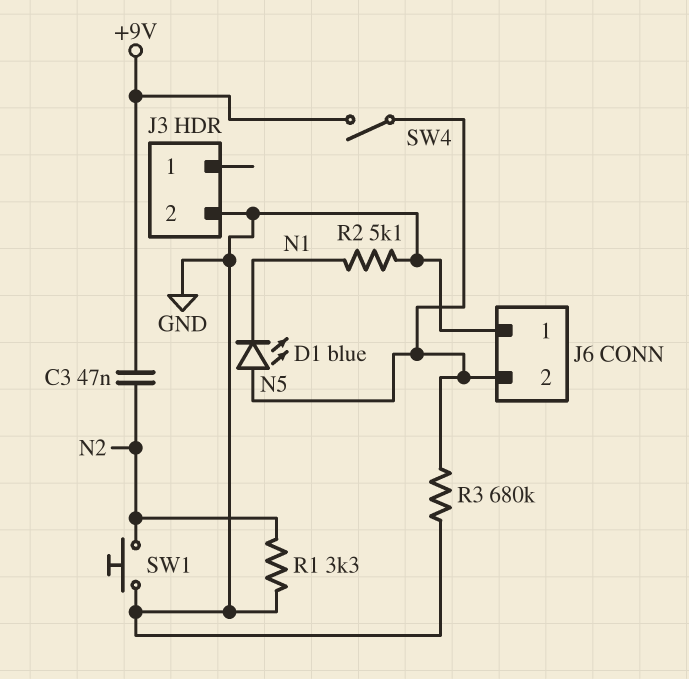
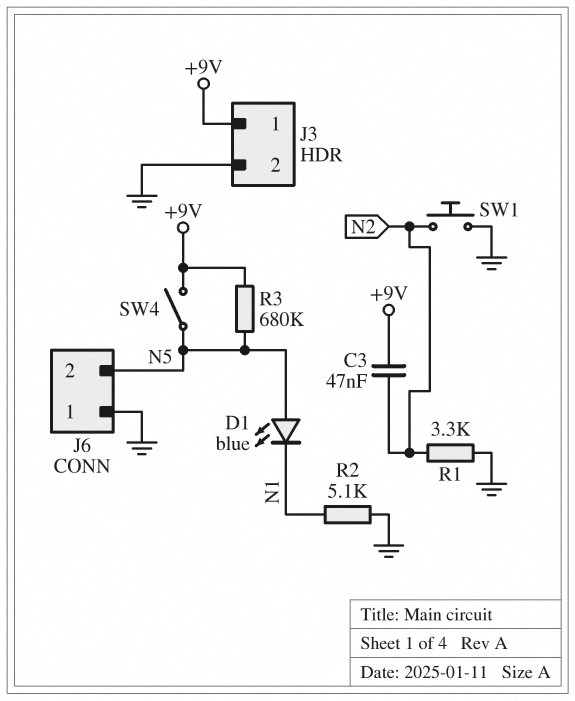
J3 pin 1: none -> +9V
R3: 680k (GND, N5) -> 680k (+9V, N5)

